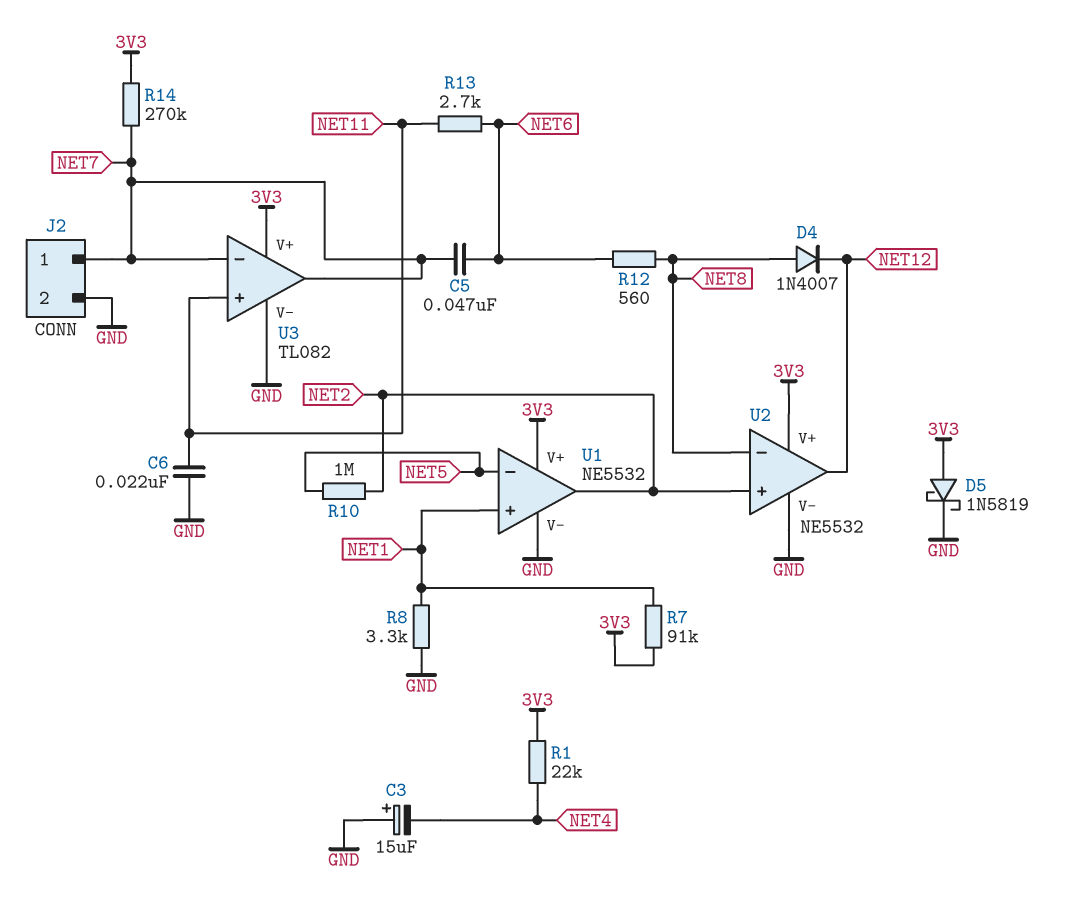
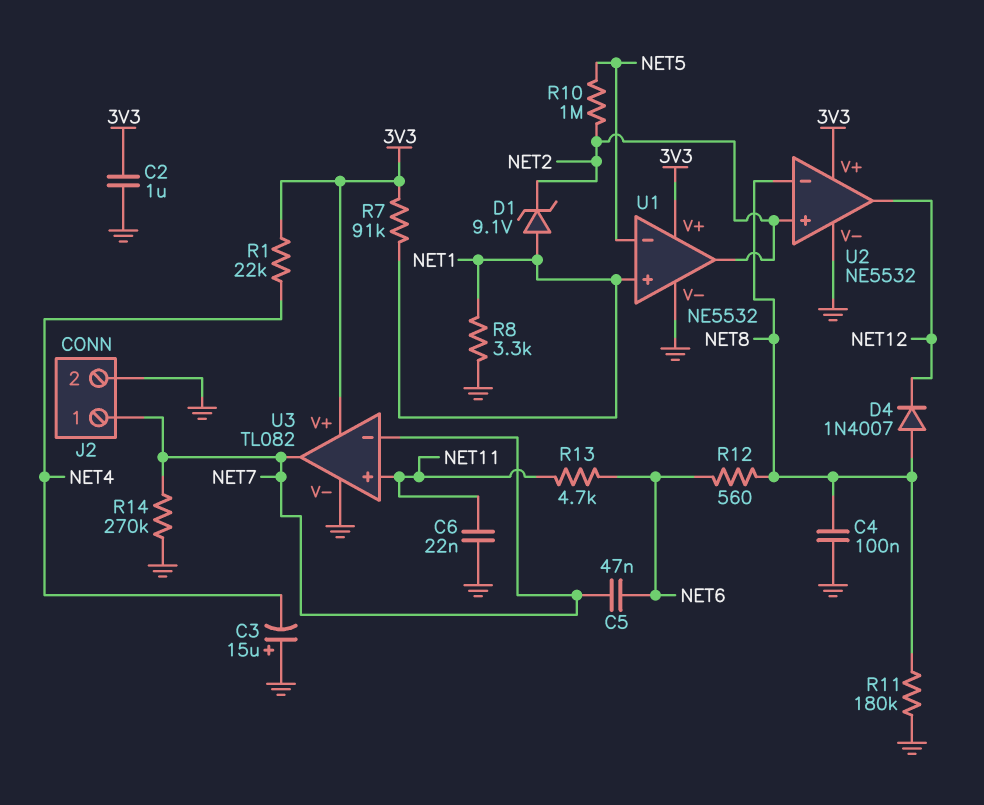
C2: none -> 1uF (3V3, GND)
C4: none -> 100nF (GND, NET8)
D1: none -> zener 9.1V (A NET1, K NET2)
D5: schottky 1N5819 (A 3V3, K GND) -> none
R11: none -> 180k (GND, NET8)
R13: 2.7k (NET6, NET11) -> 4.7k (NET6, NET11)
R14: 270k (3V3, NET7) -> 270k (GND, NET7)

